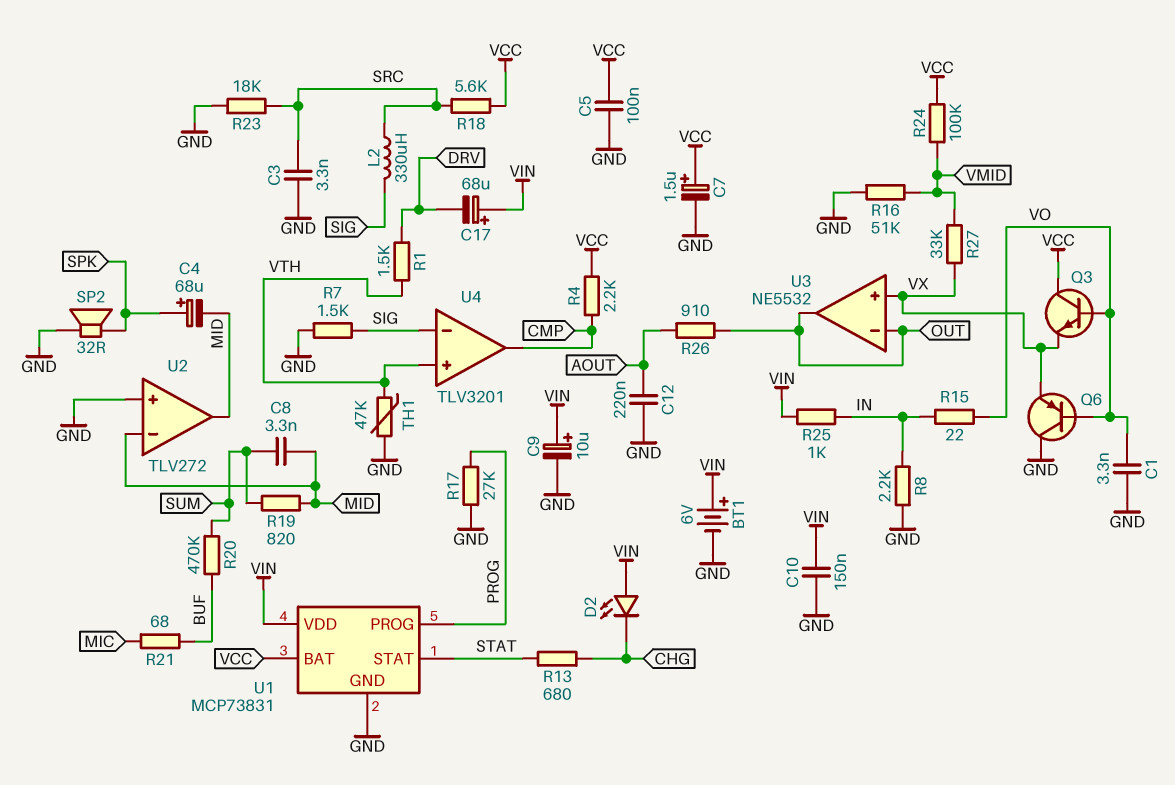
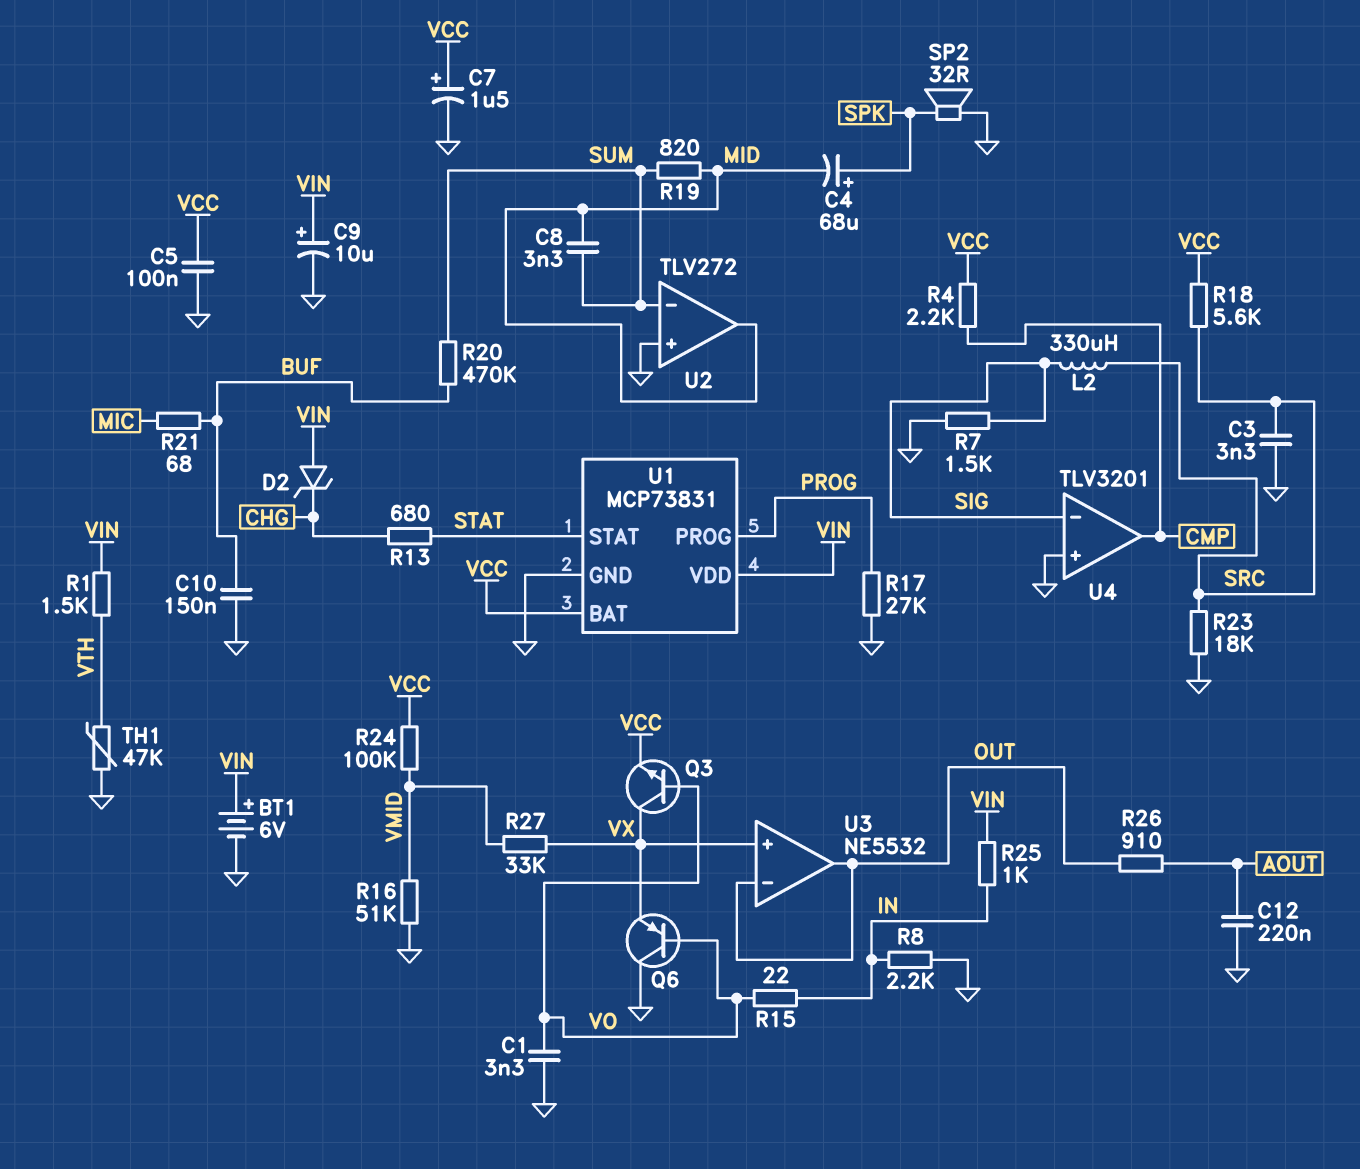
C10: 150nF (GND, VIN) -> 150nF (BUF, GND)
C17: 68uF (plus VIN, minus DRV) -> none
D2: LED (A VIN, K CHG) -> zener (A VIN, K CHG)
Q3: NPN (B VO, C VCC, E VX) -> NPN (B VO, C VX, E VCC)
R1: 1.5k (DRV, VTH) -> 1.5k (VIN, VTH)
U2 pin in-: MID -> SUM
U4 pin in+: VTH -> GND

